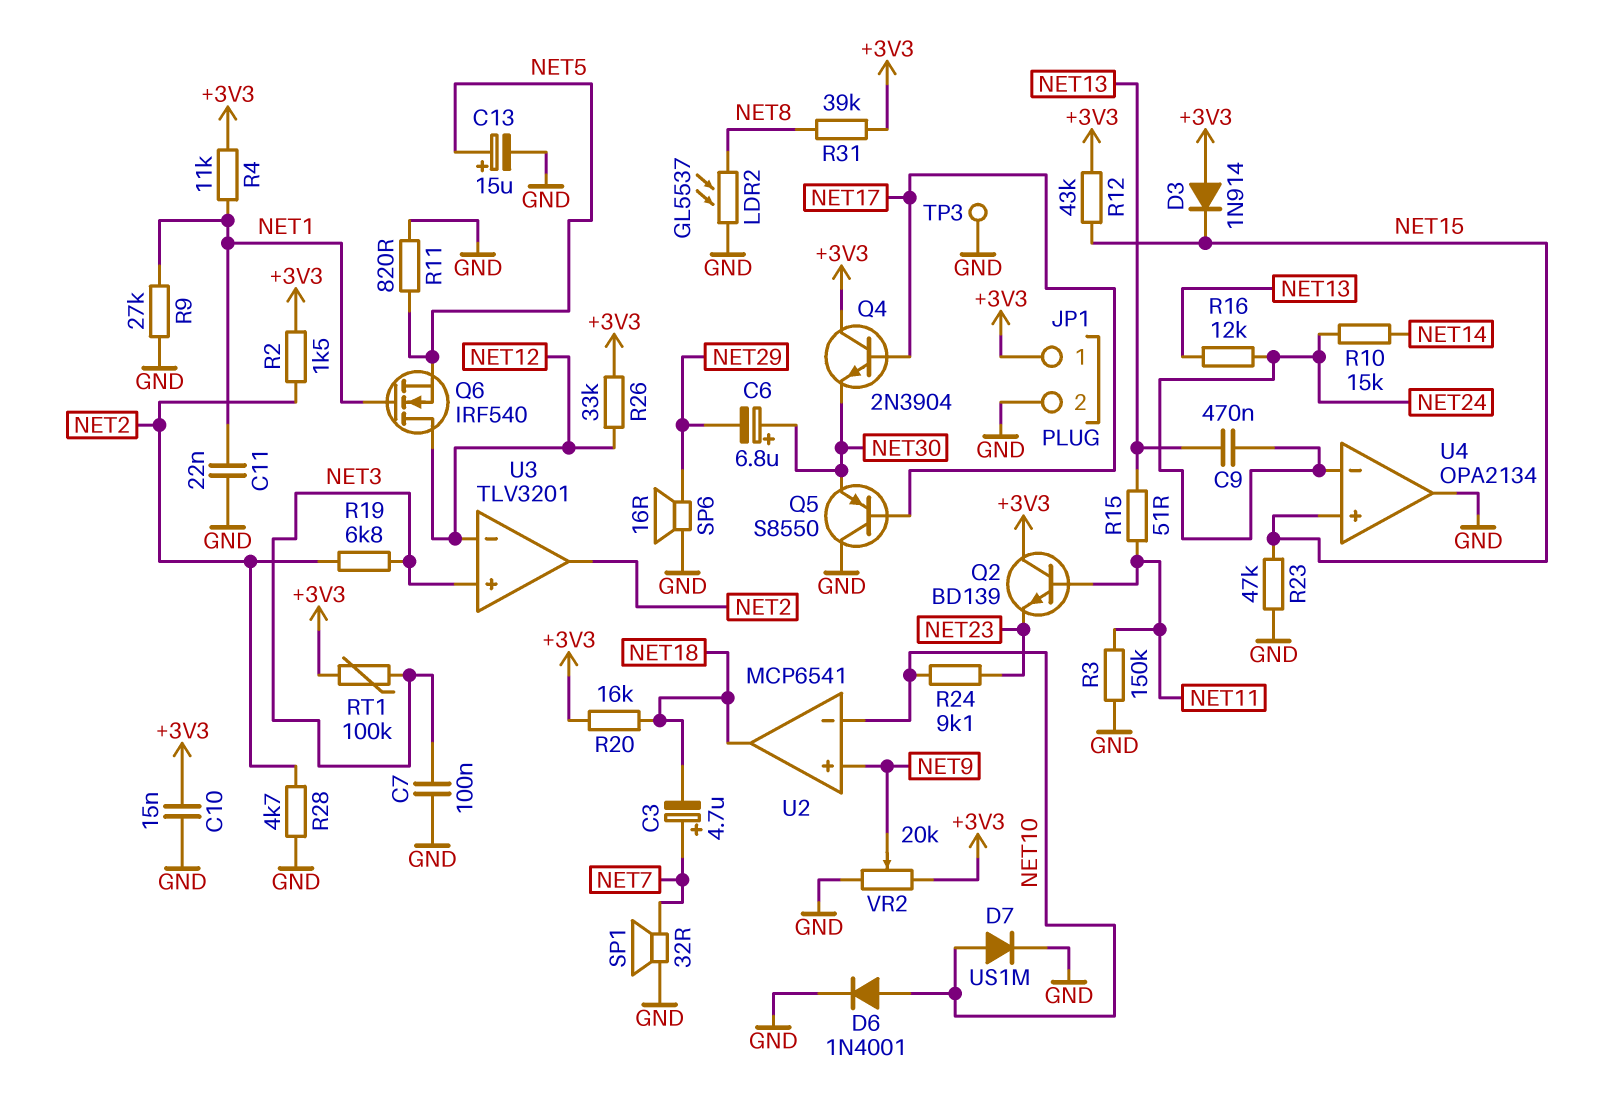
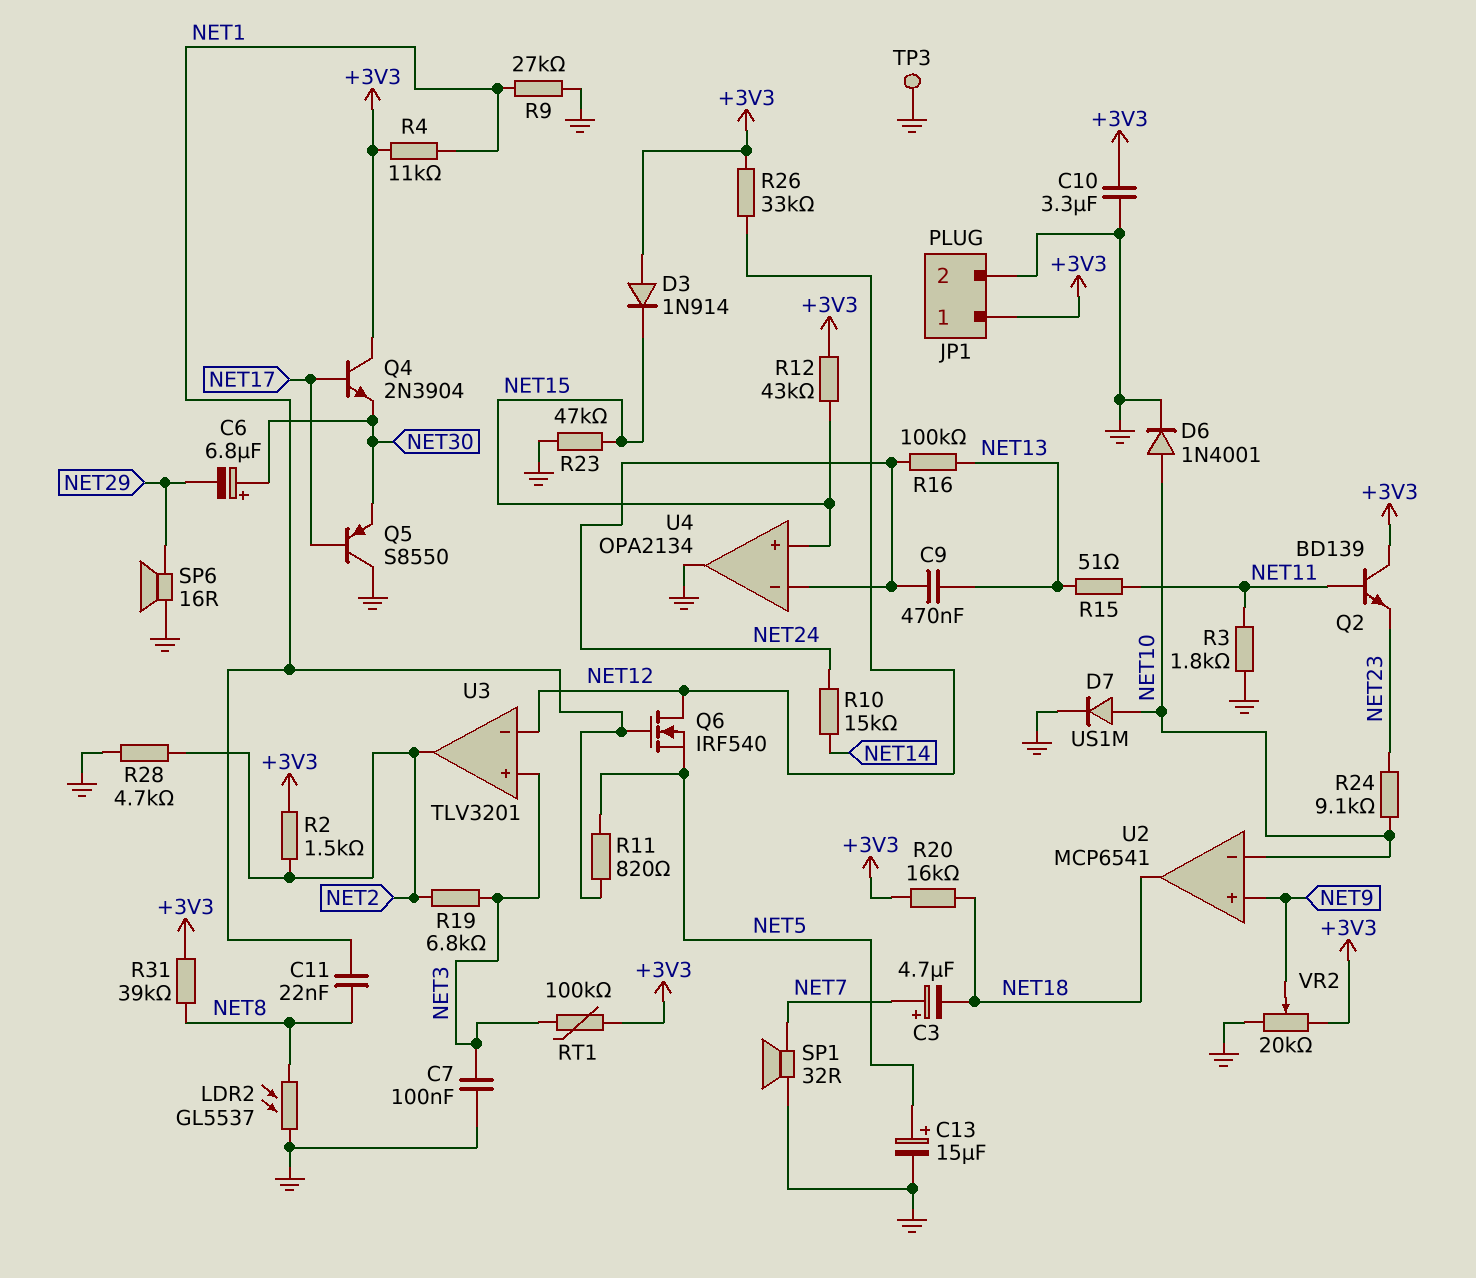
C10: 15nF (+3V3, GND) -> 3.3uF (+3V3, GND)
C11: 22nF (GND, NET1) -> 22nF (NET1, NET8)
R3: 150k (GND, NET11) -> 1.8k (GND, NET11)
R11: 820 (GND, NET5) -> 820 (NET1, NET5)
R16: 12k (NET13, NET24) -> 100k (NET13, NET24)

